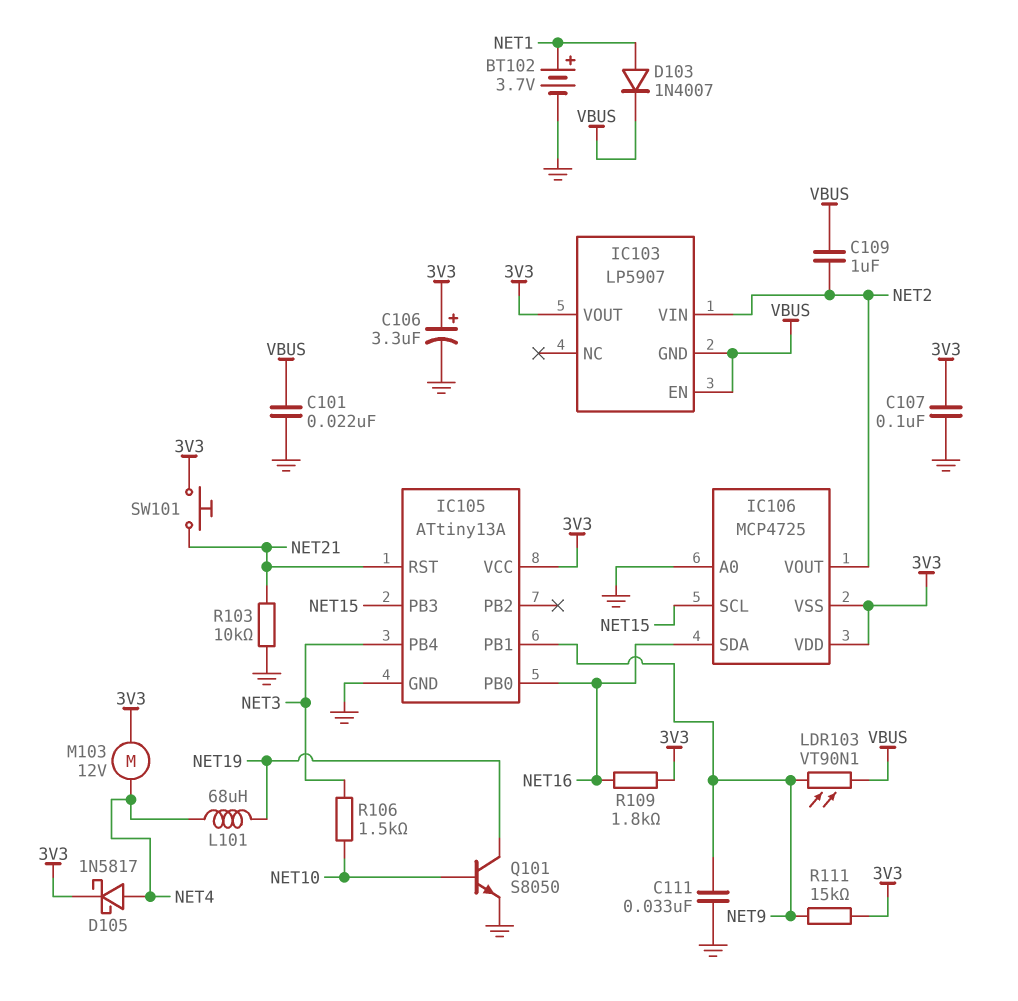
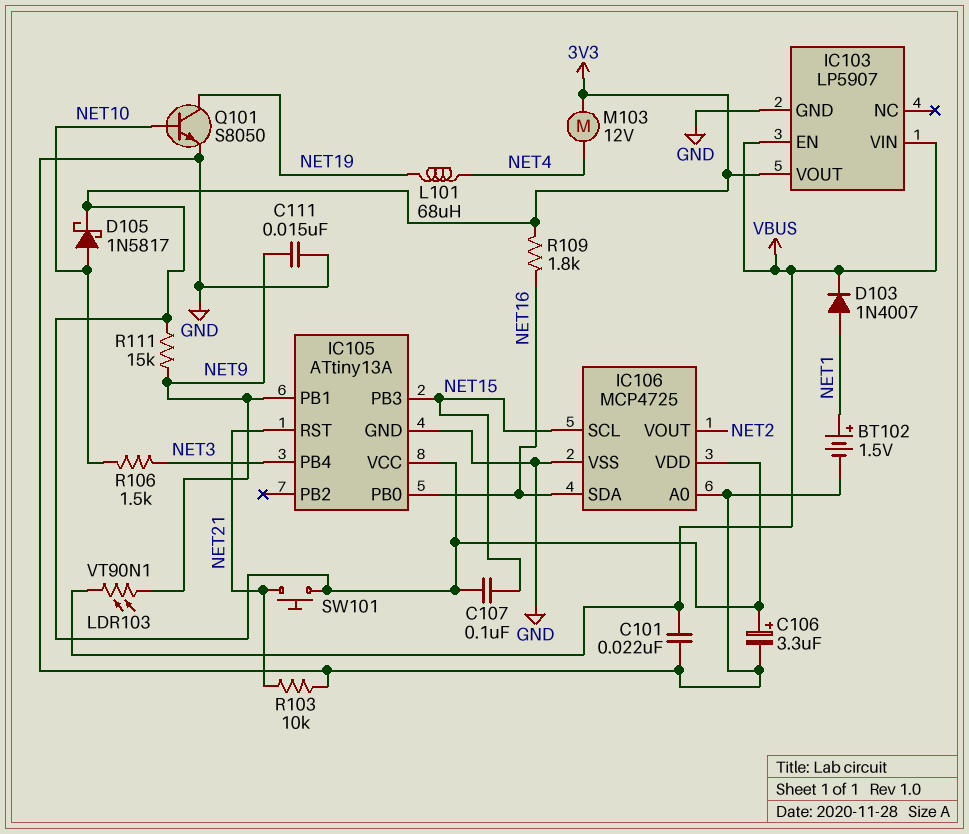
BT102: 3.7V (plus NET1, minus GND) -> 1.5V (plus NET1, minus GND)
C107: 100nF (3V3, GND) -> 100nF (3V3, NET15)
C109: 1uF (NET2, VBUS) -> none
C111: 33nF (GND, NET9) -> 15nF (GND, NET9)
D105: schottky 1N5817 (A NET4, K 3V3) -> schottky 1N5817 (A NET10, K 3V3)
IC103 pin GND: VBUS -> GND
IC103 pin VIN: NET2 -> VBUS
IC106 pin VSS: 3V3 -> GND

